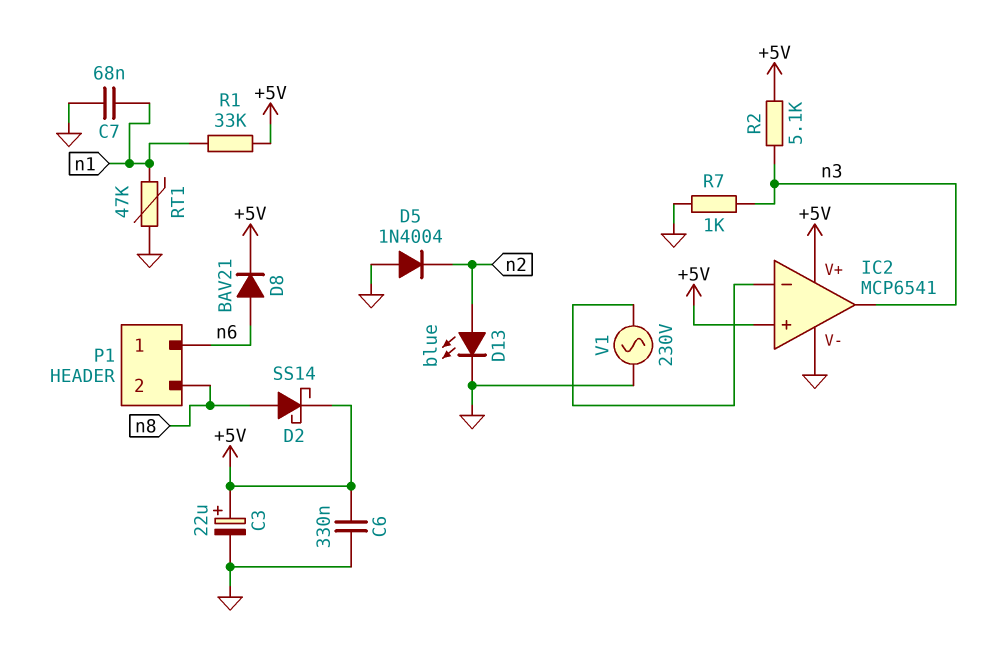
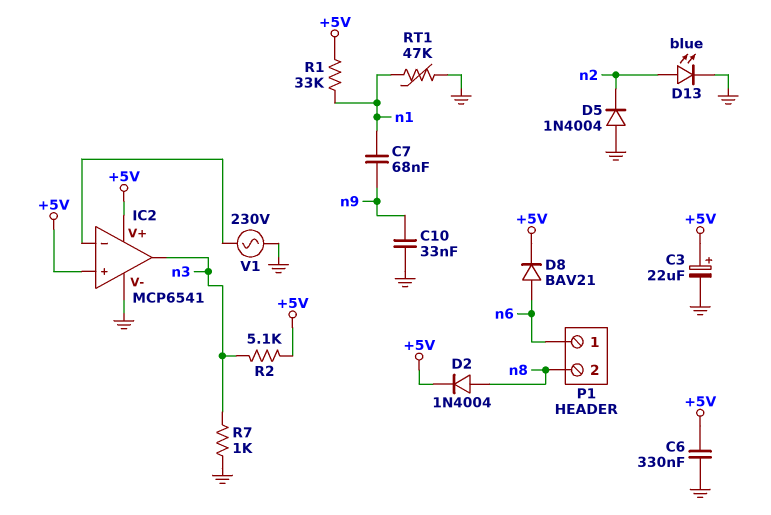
C7: 68nF (GND, n1) -> 68nF (n1, n9)
C10: none -> 33nF (GND, n9)
D2: schottky SS14 (A n8, K +5V) -> diode 1N4004 (A n8, K +5V)

